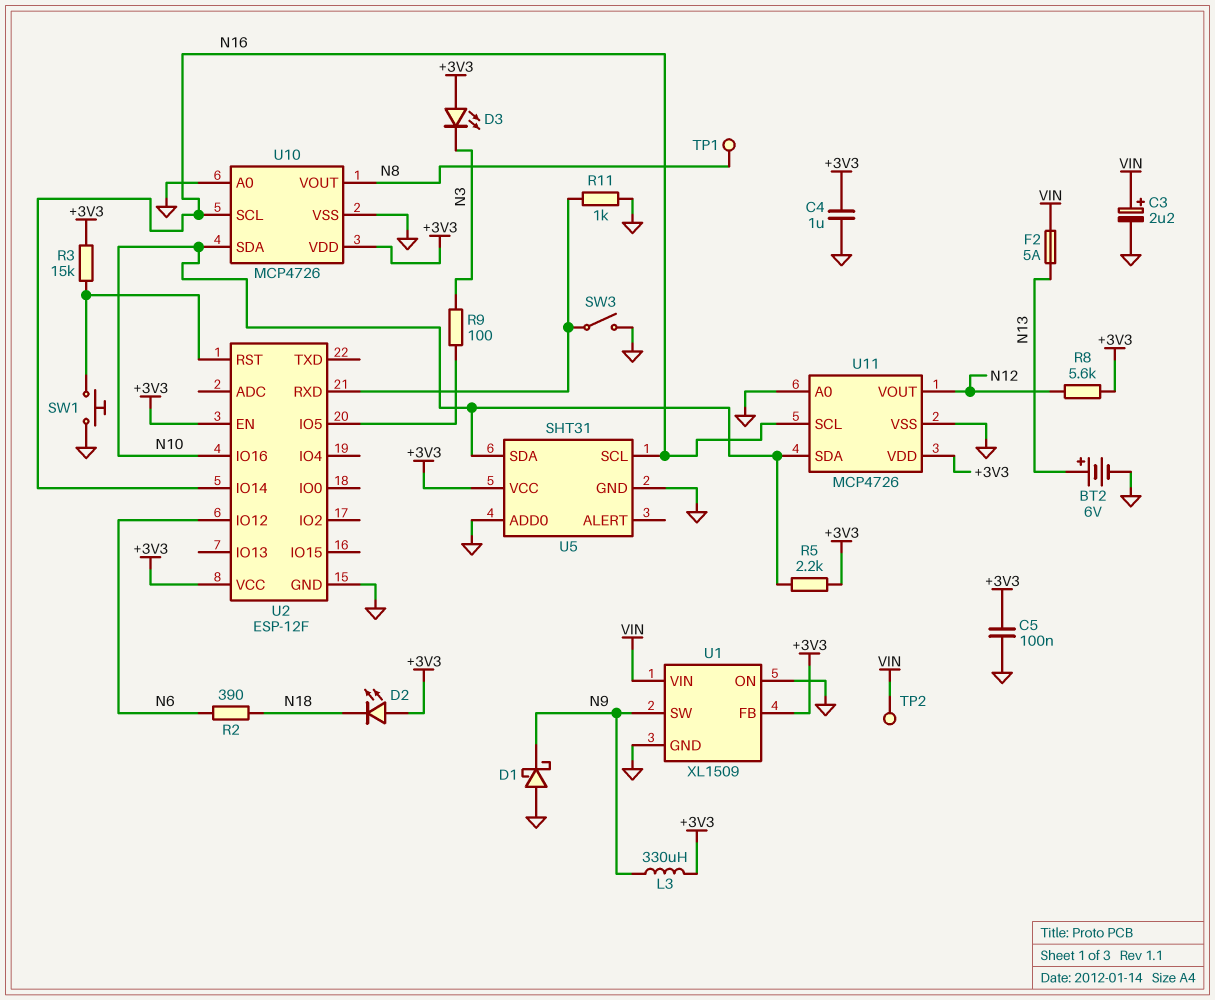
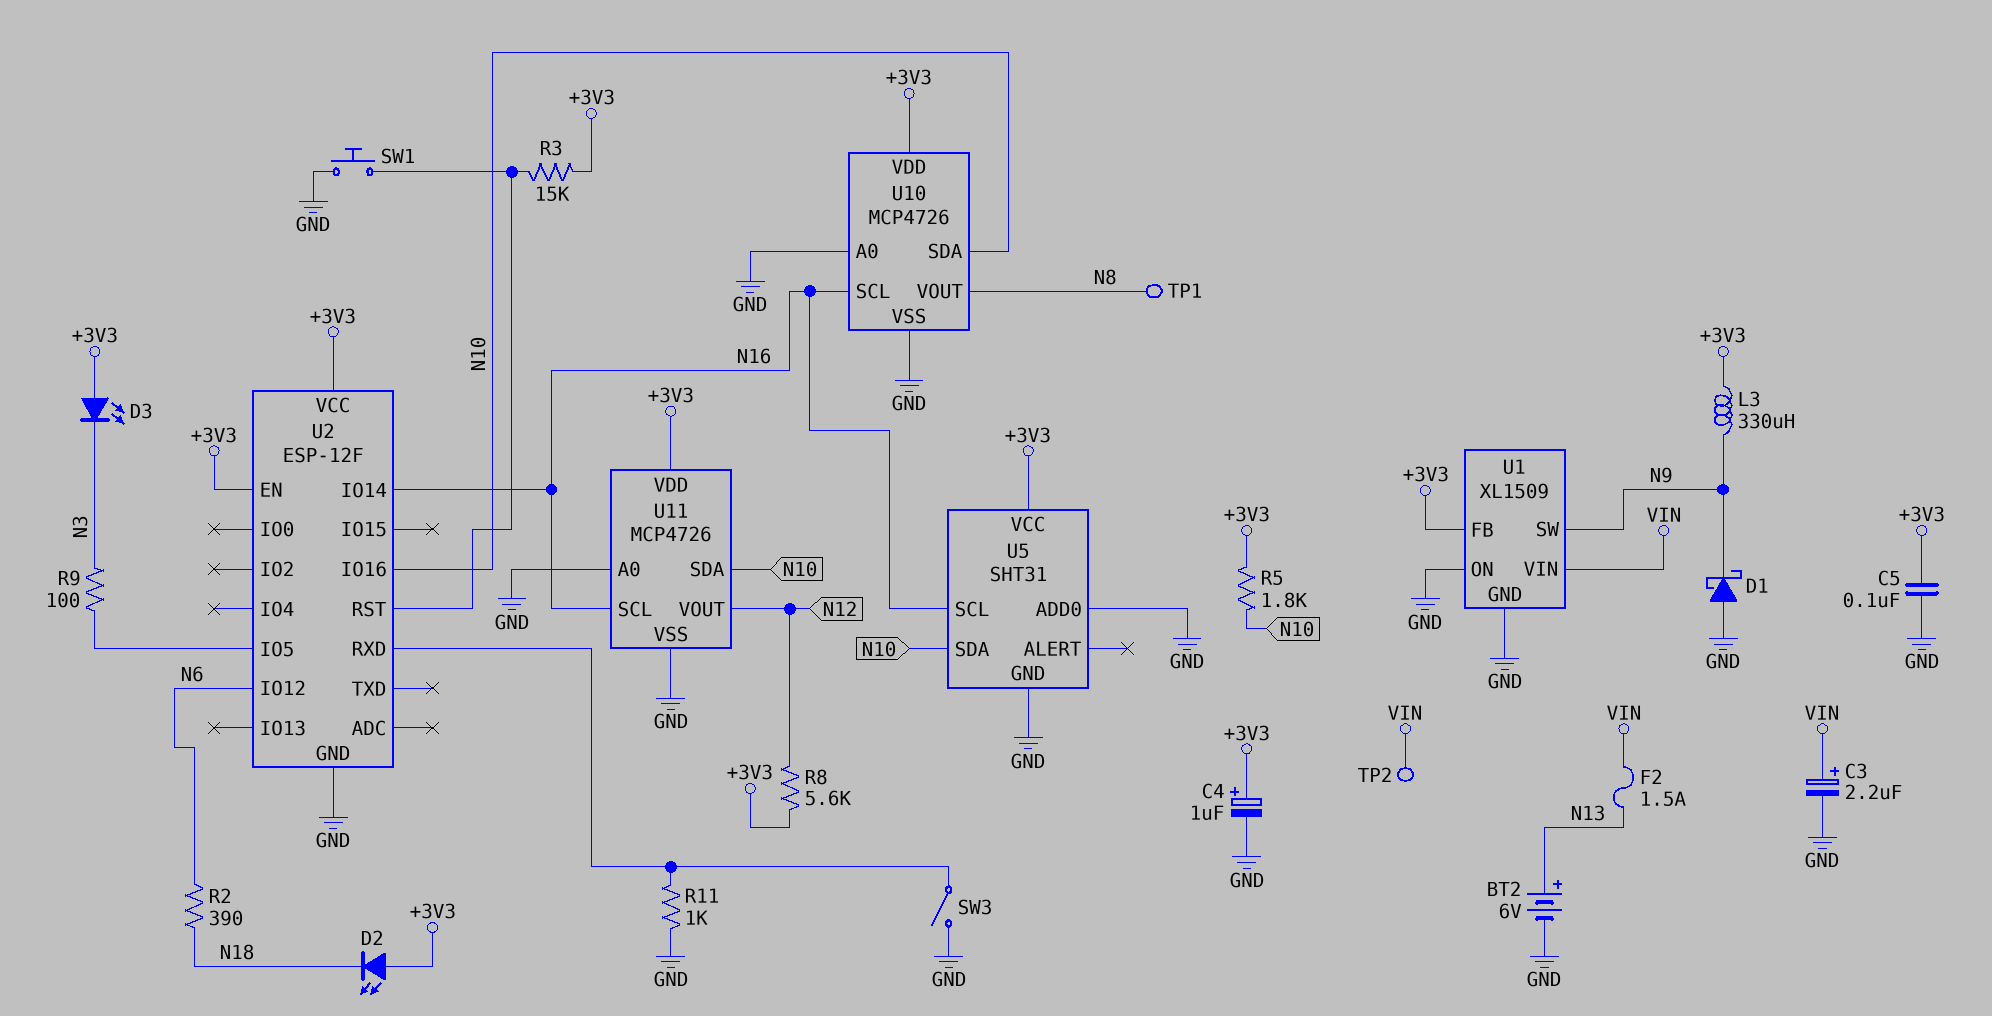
C4: 1uF (+3V3, GND) -> 1uF (plus +3V3, minus GND)
F2: 5A (N13, VIN) -> 1.5A (N13, VIN)
R5: 2.2k (+3V3, N10) -> 1.8k (+3V3, N10)

